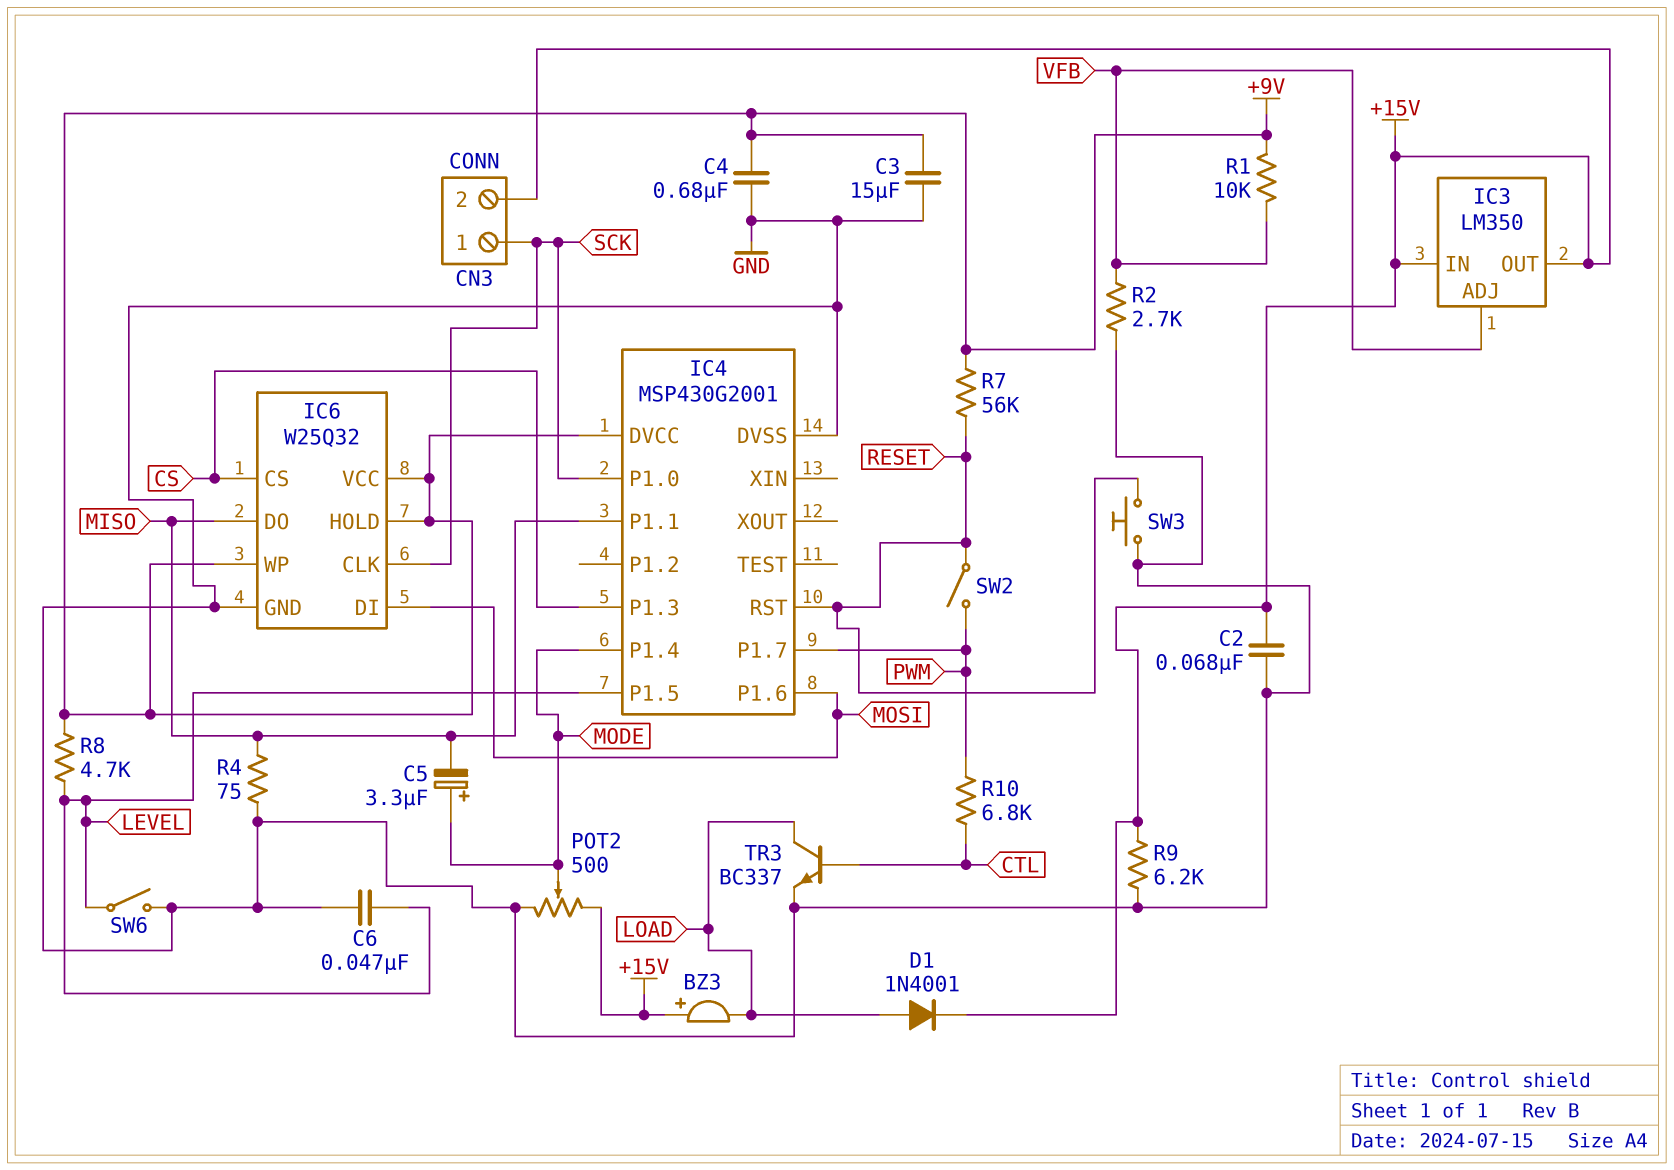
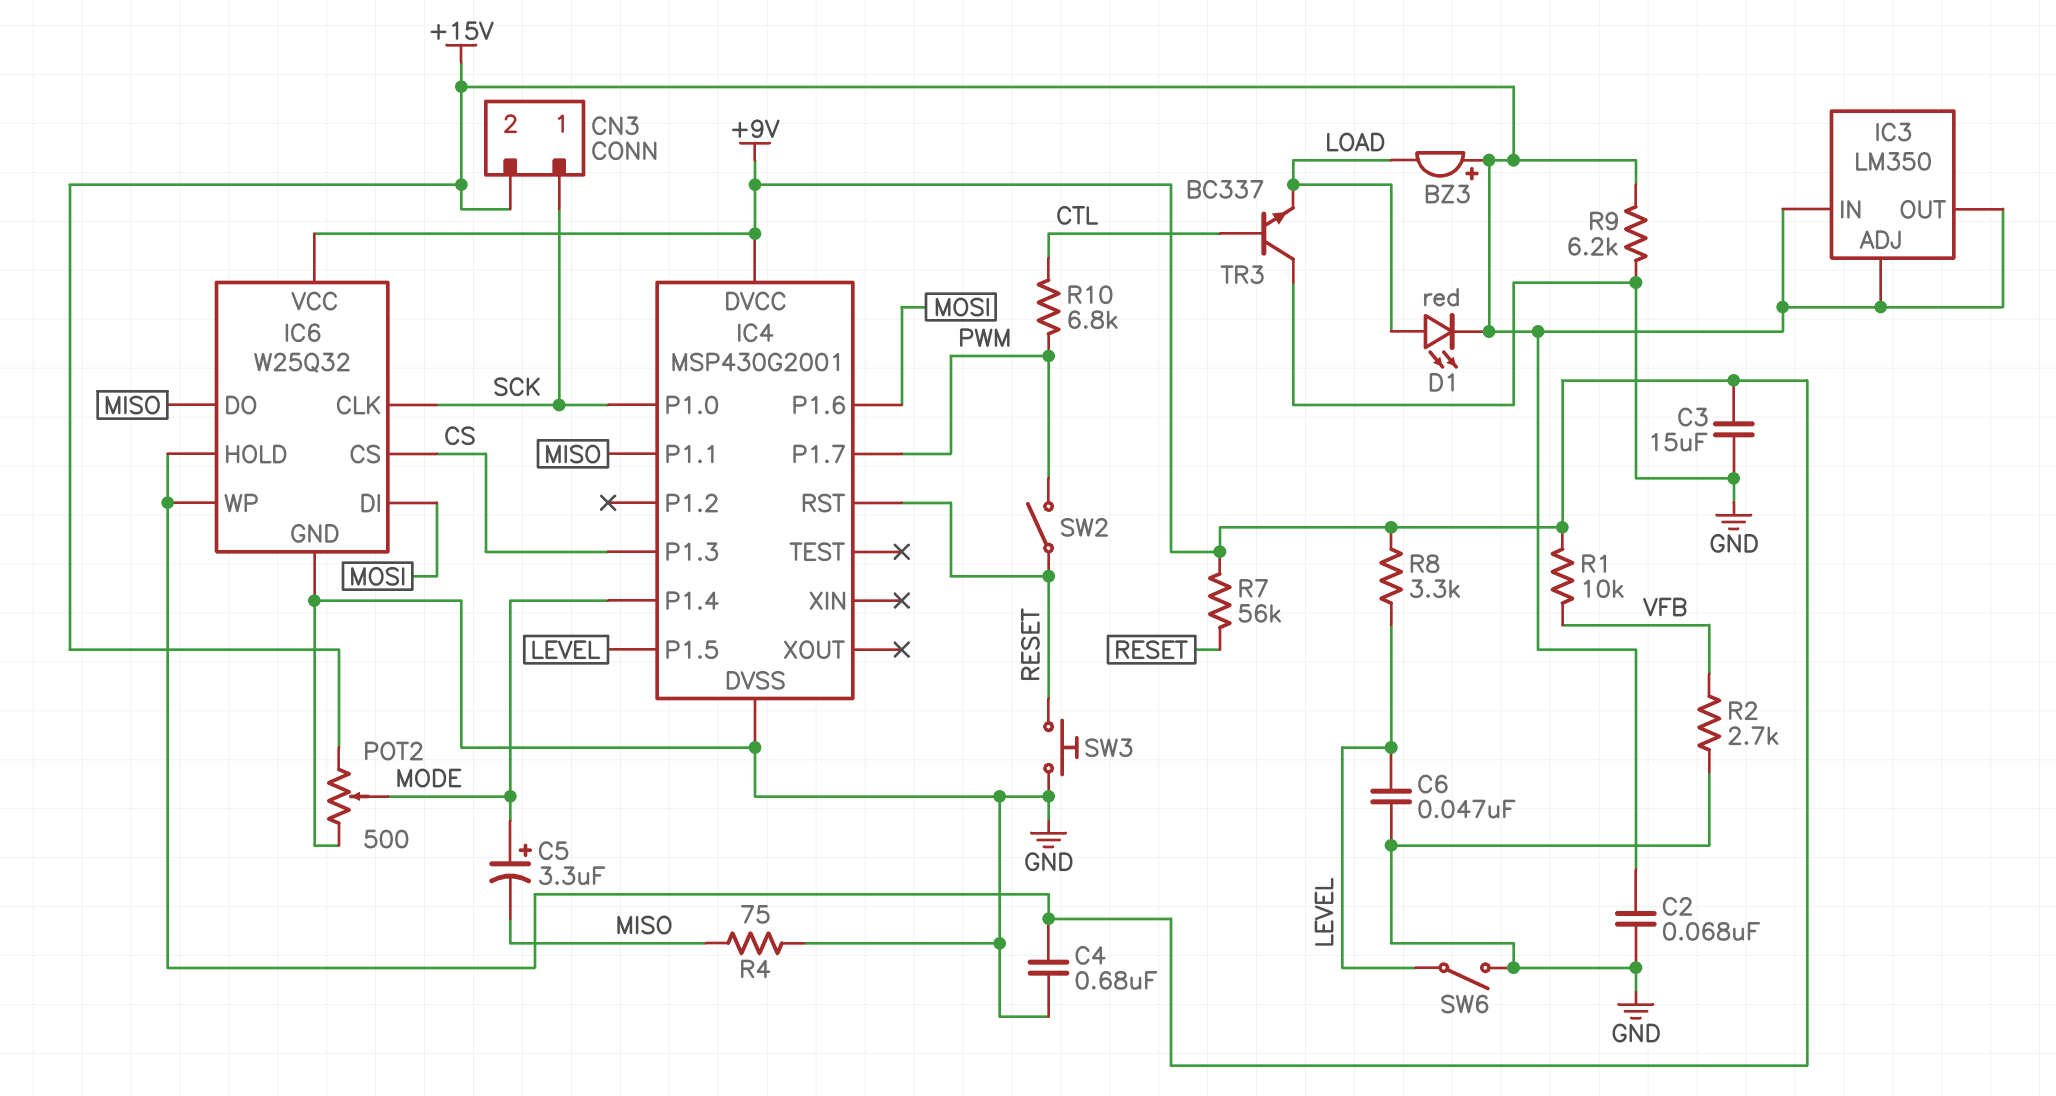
D1: diode 1N4001 (A LOAD, K +15V) -> LED red (A LOAD, K +15V)
IC3 pin ADJ: VFB -> +15V
R8: 4.7k (+9V, LEVEL) -> 3.3k (+9V, LEVEL)
TR3: NPN BC337 (B CTL, C LOAD, E GND) -> NPN BC337 (B CTL, C GND, E LOAD)

